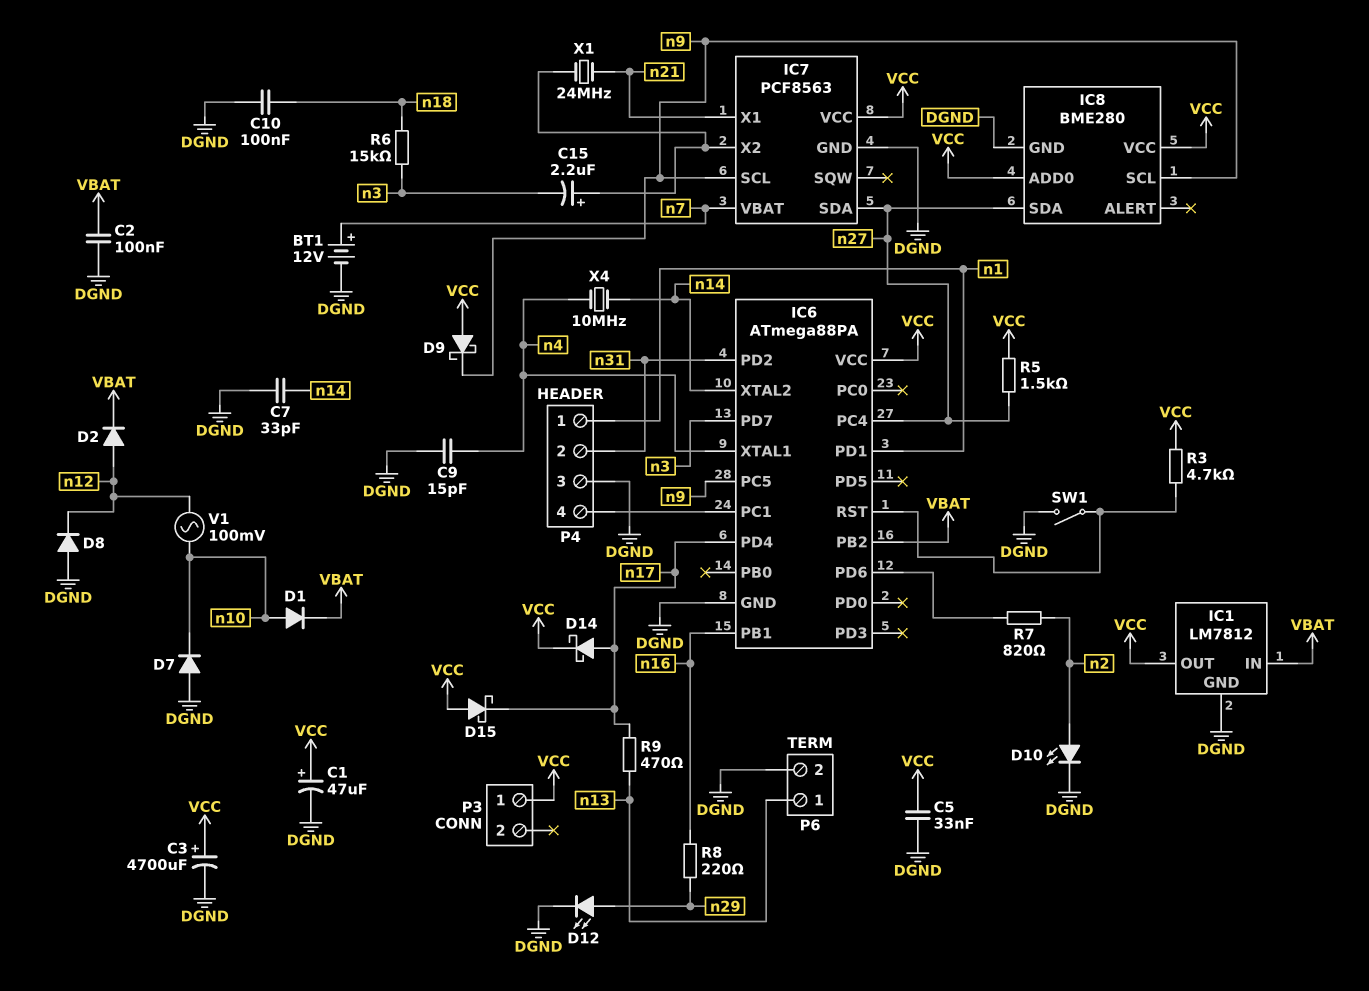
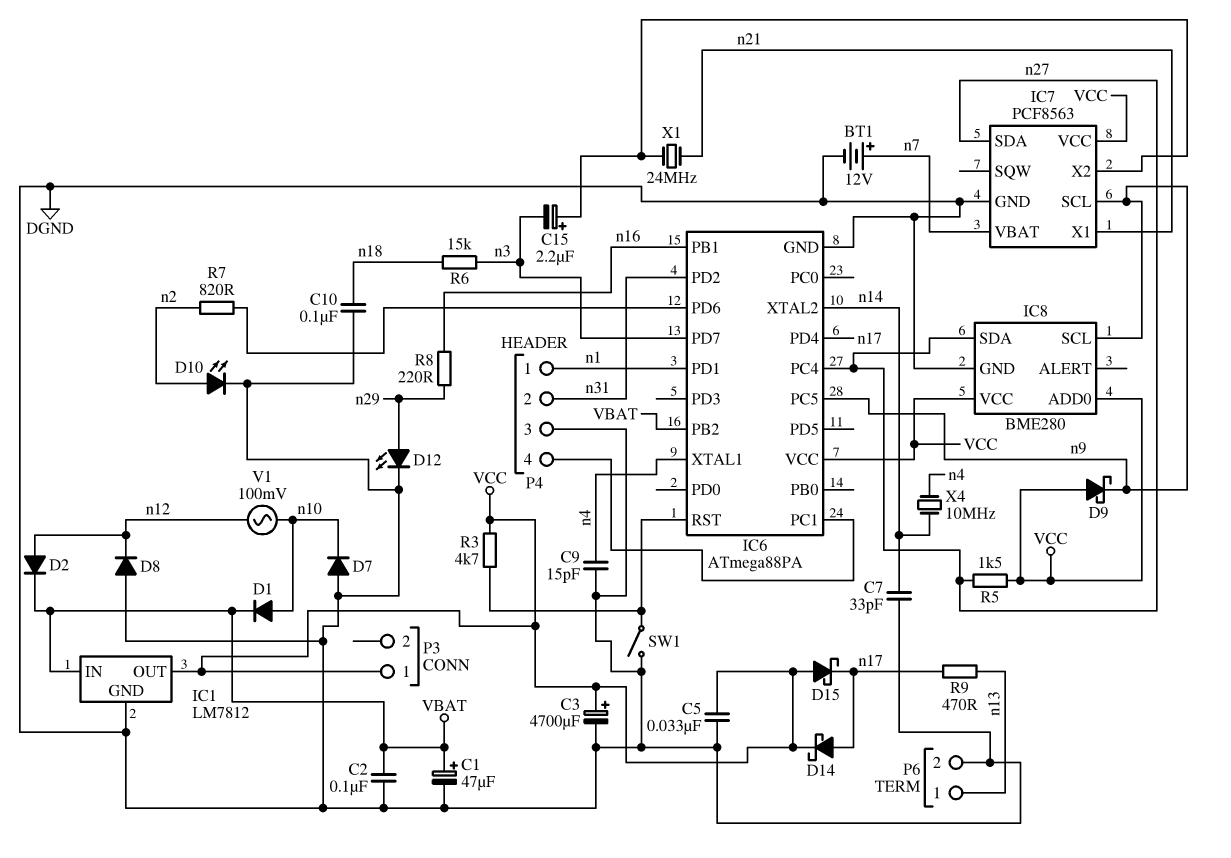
C1: 47uF (plus VCC, minus DGND) -> 47uF (plus VBAT, minus DGND)

